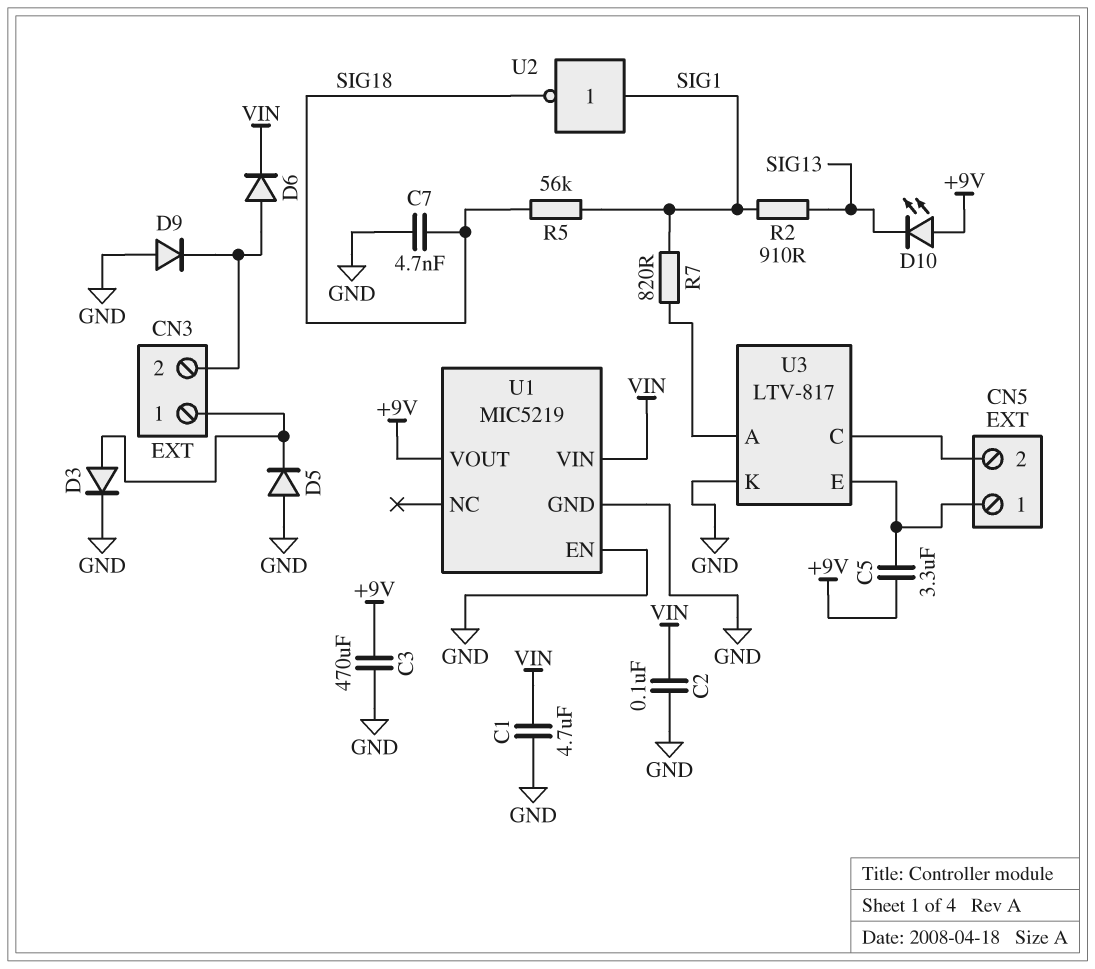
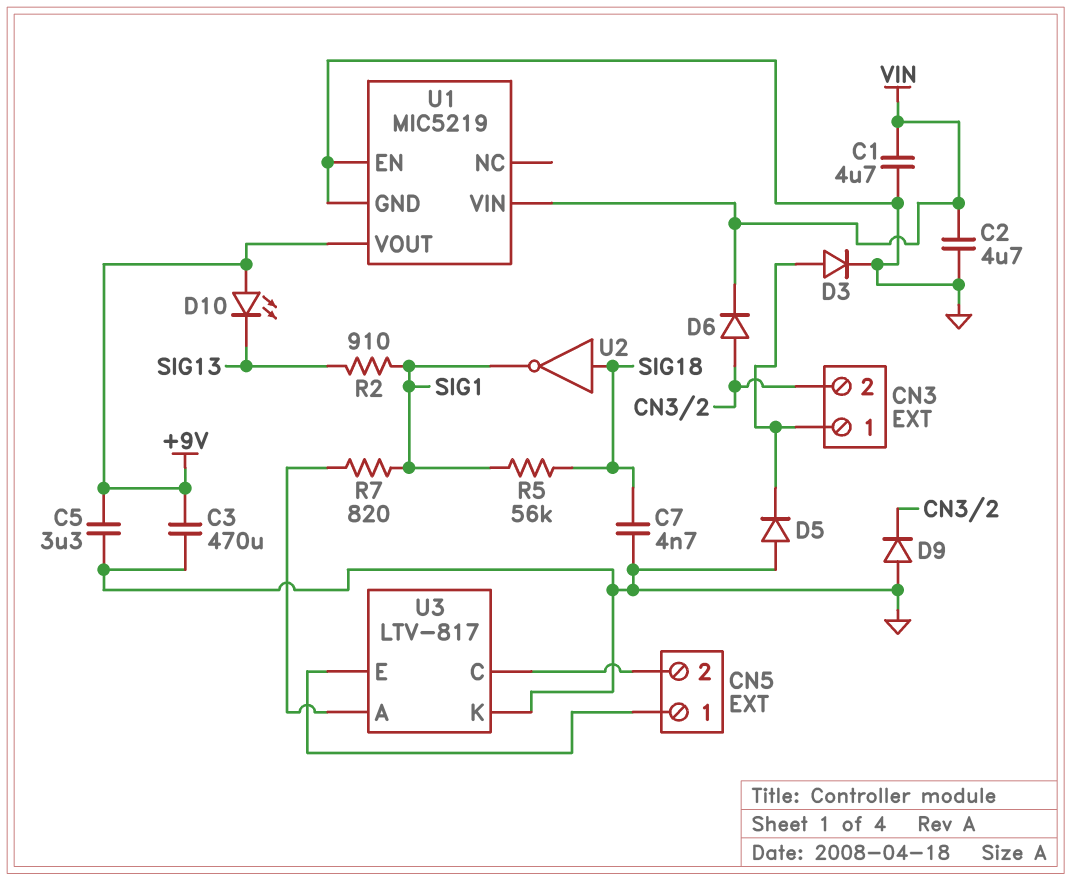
C2: 100nF (GND, VIN) -> 4.7uF (GND, VIN)
C5: 3.3uF (+9V, CN5/1) -> 3.3uF (+9V, GND)
U2: NOT (in SIG1, out SIG18) -> NOT (in SIG18, out SIG1)

